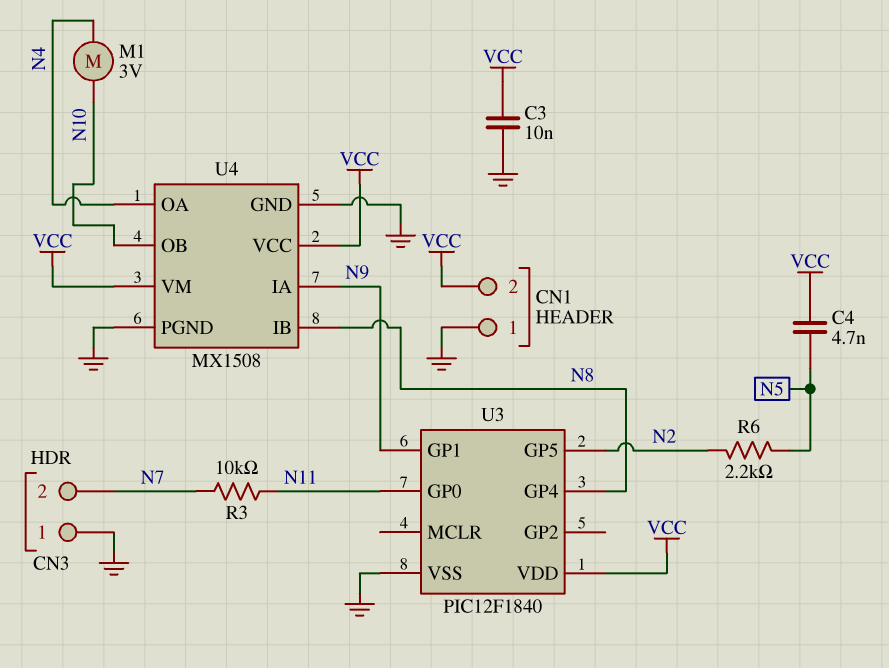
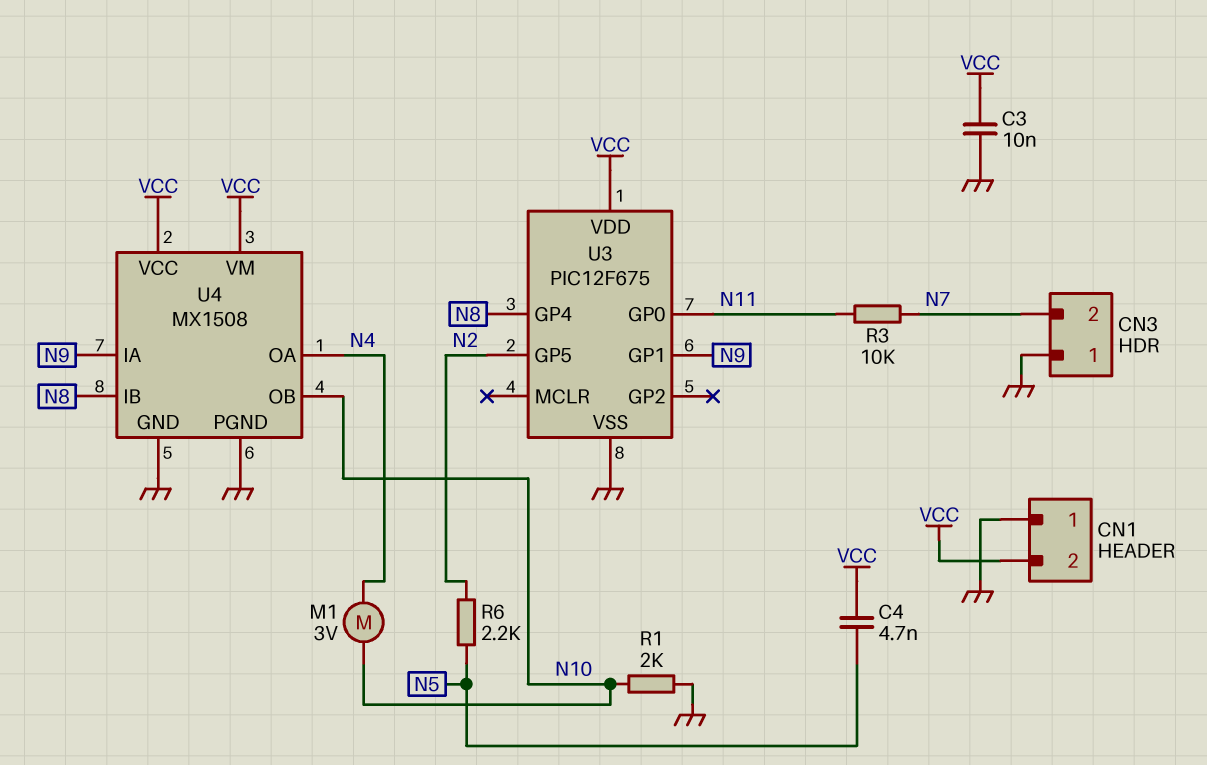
R1: none -> 2k (GND, N10)
U3: PIC12F1840 -> PIC12F675

